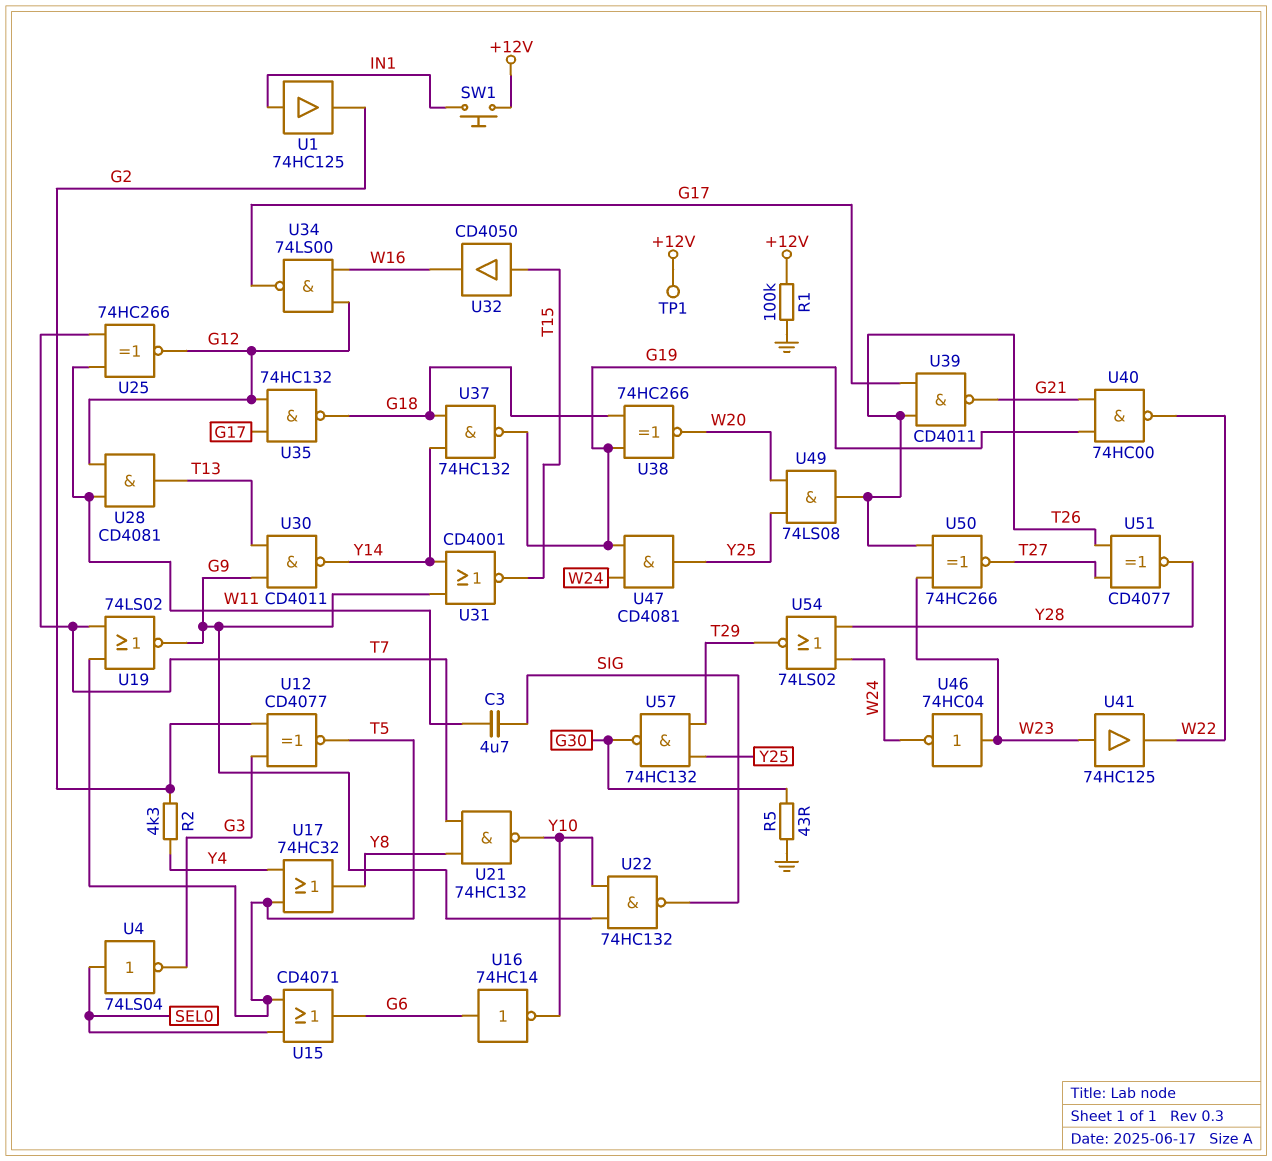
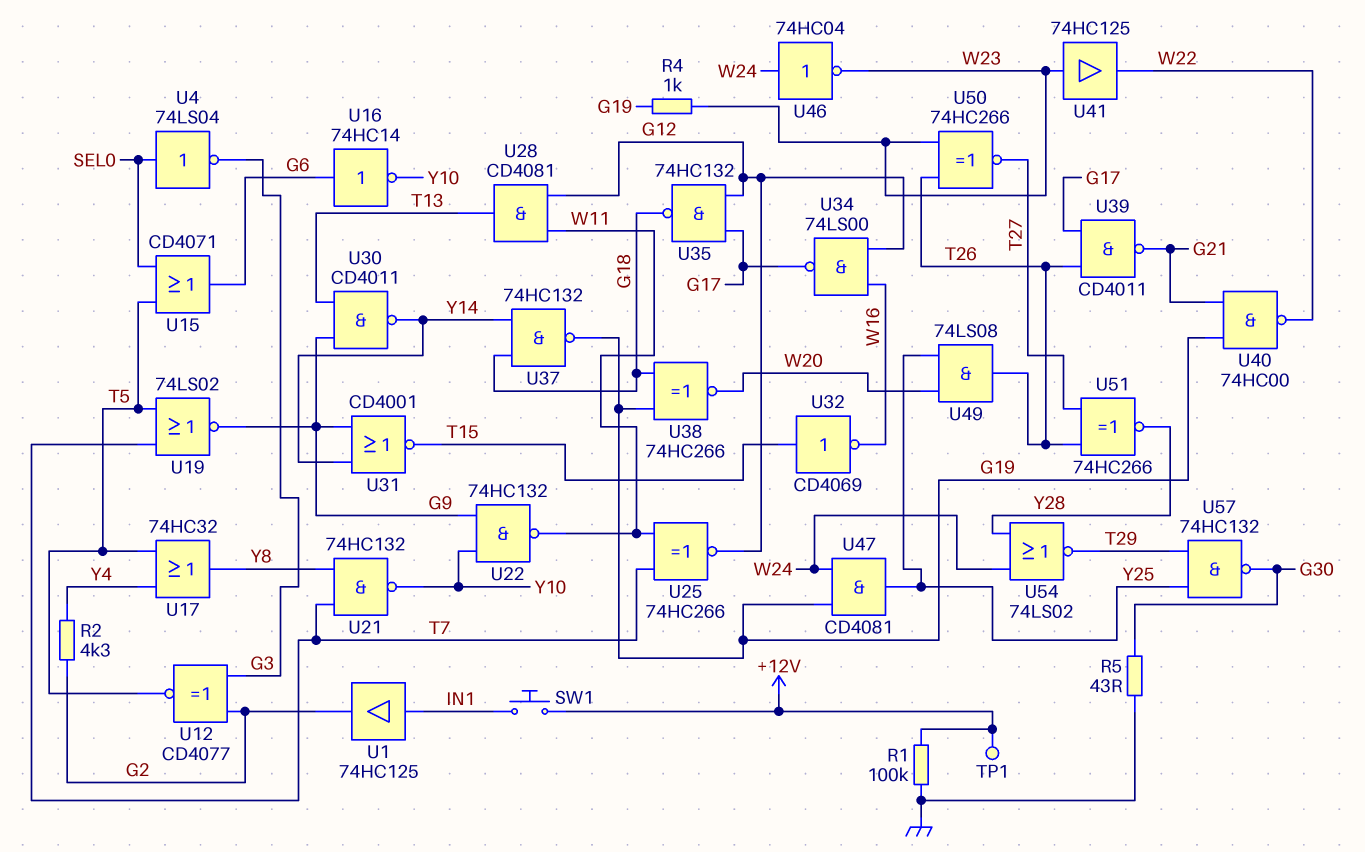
C3: 4.7uF (SIG, W11) -> none
R4: none -> 1k (G19, W23)
U22: NAND 74HC132 (in G9, in Y10, out SIG) -> NAND 74HC132 (in G9, in Y10, out W11)
U32: buffer CD4050 (in T15, out W16) -> NOT CD4069 (in T15, out W16)
U46: NOT 74HC04 (in W23, out W24) -> NOT 74HC04 (in W24, out W23)
U51: XNOR CD4077 (in T26, in T27, out Y28) -> XNOR 74HC266 (in T26, in T27, out Y28)

